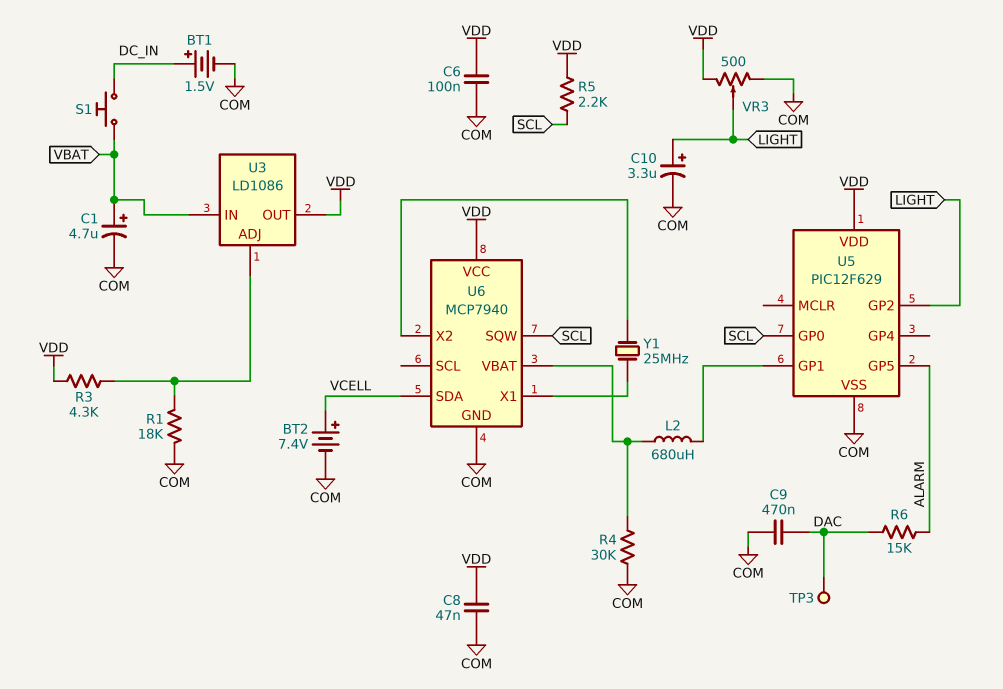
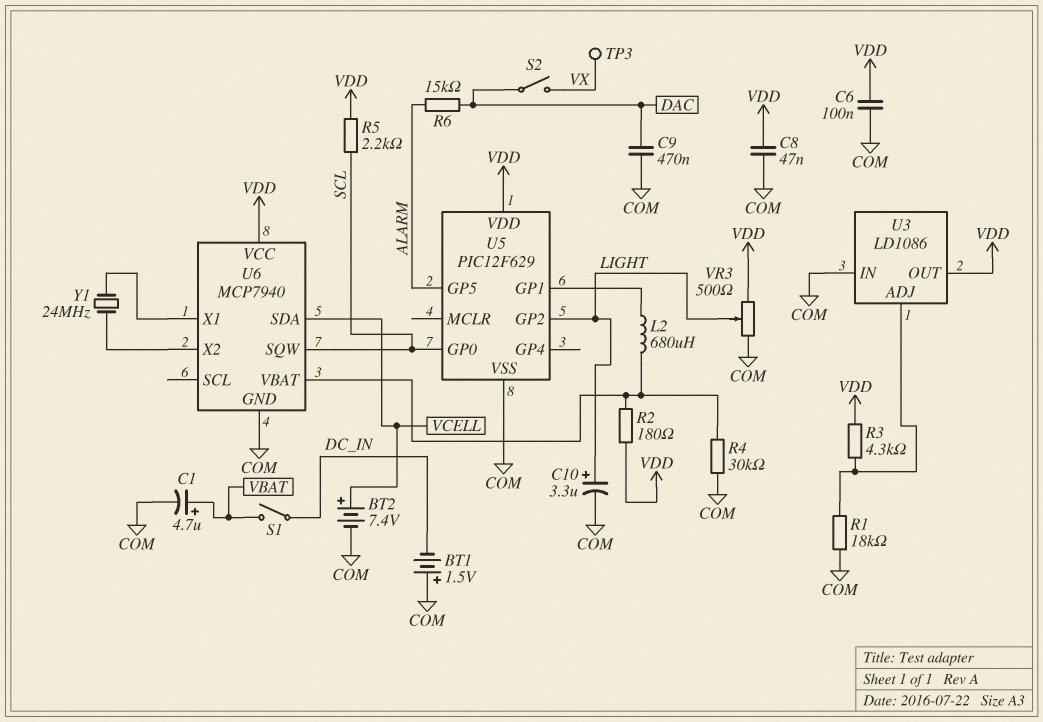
BT1: 1.5V (plus DC_IN, minus COM) -> 1.5V (plus COM, minus DC_IN)
R2: none -> 180 (U6/VBAT, VDD)
S1: button (DC_IN, VBAT) -> switch (DC_IN, VBAT)
S2: none -> switch (DAC, VX)
TP3: test point (DAC) -> test point (VX)
U3 pin IN: VBAT -> COM
Y1: 25MHz (U6/X1, U6/X2) -> 24MHz (U6/X1, U6/X2)

